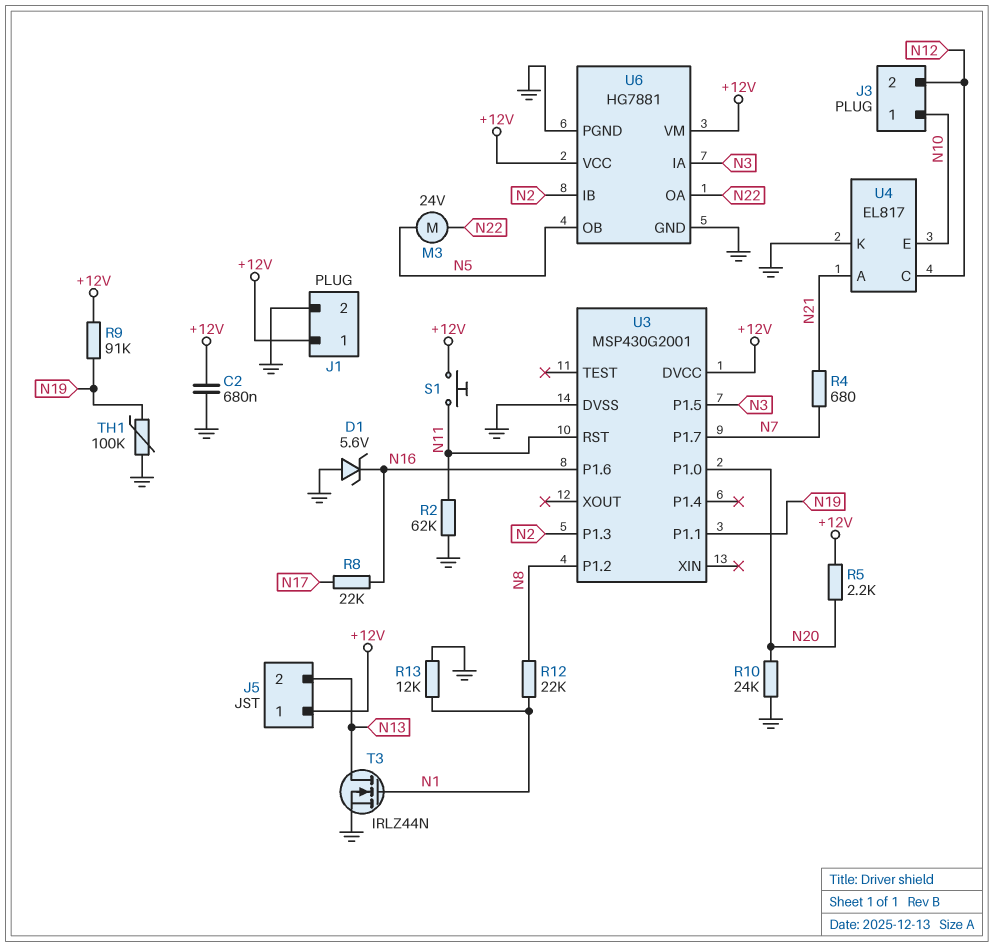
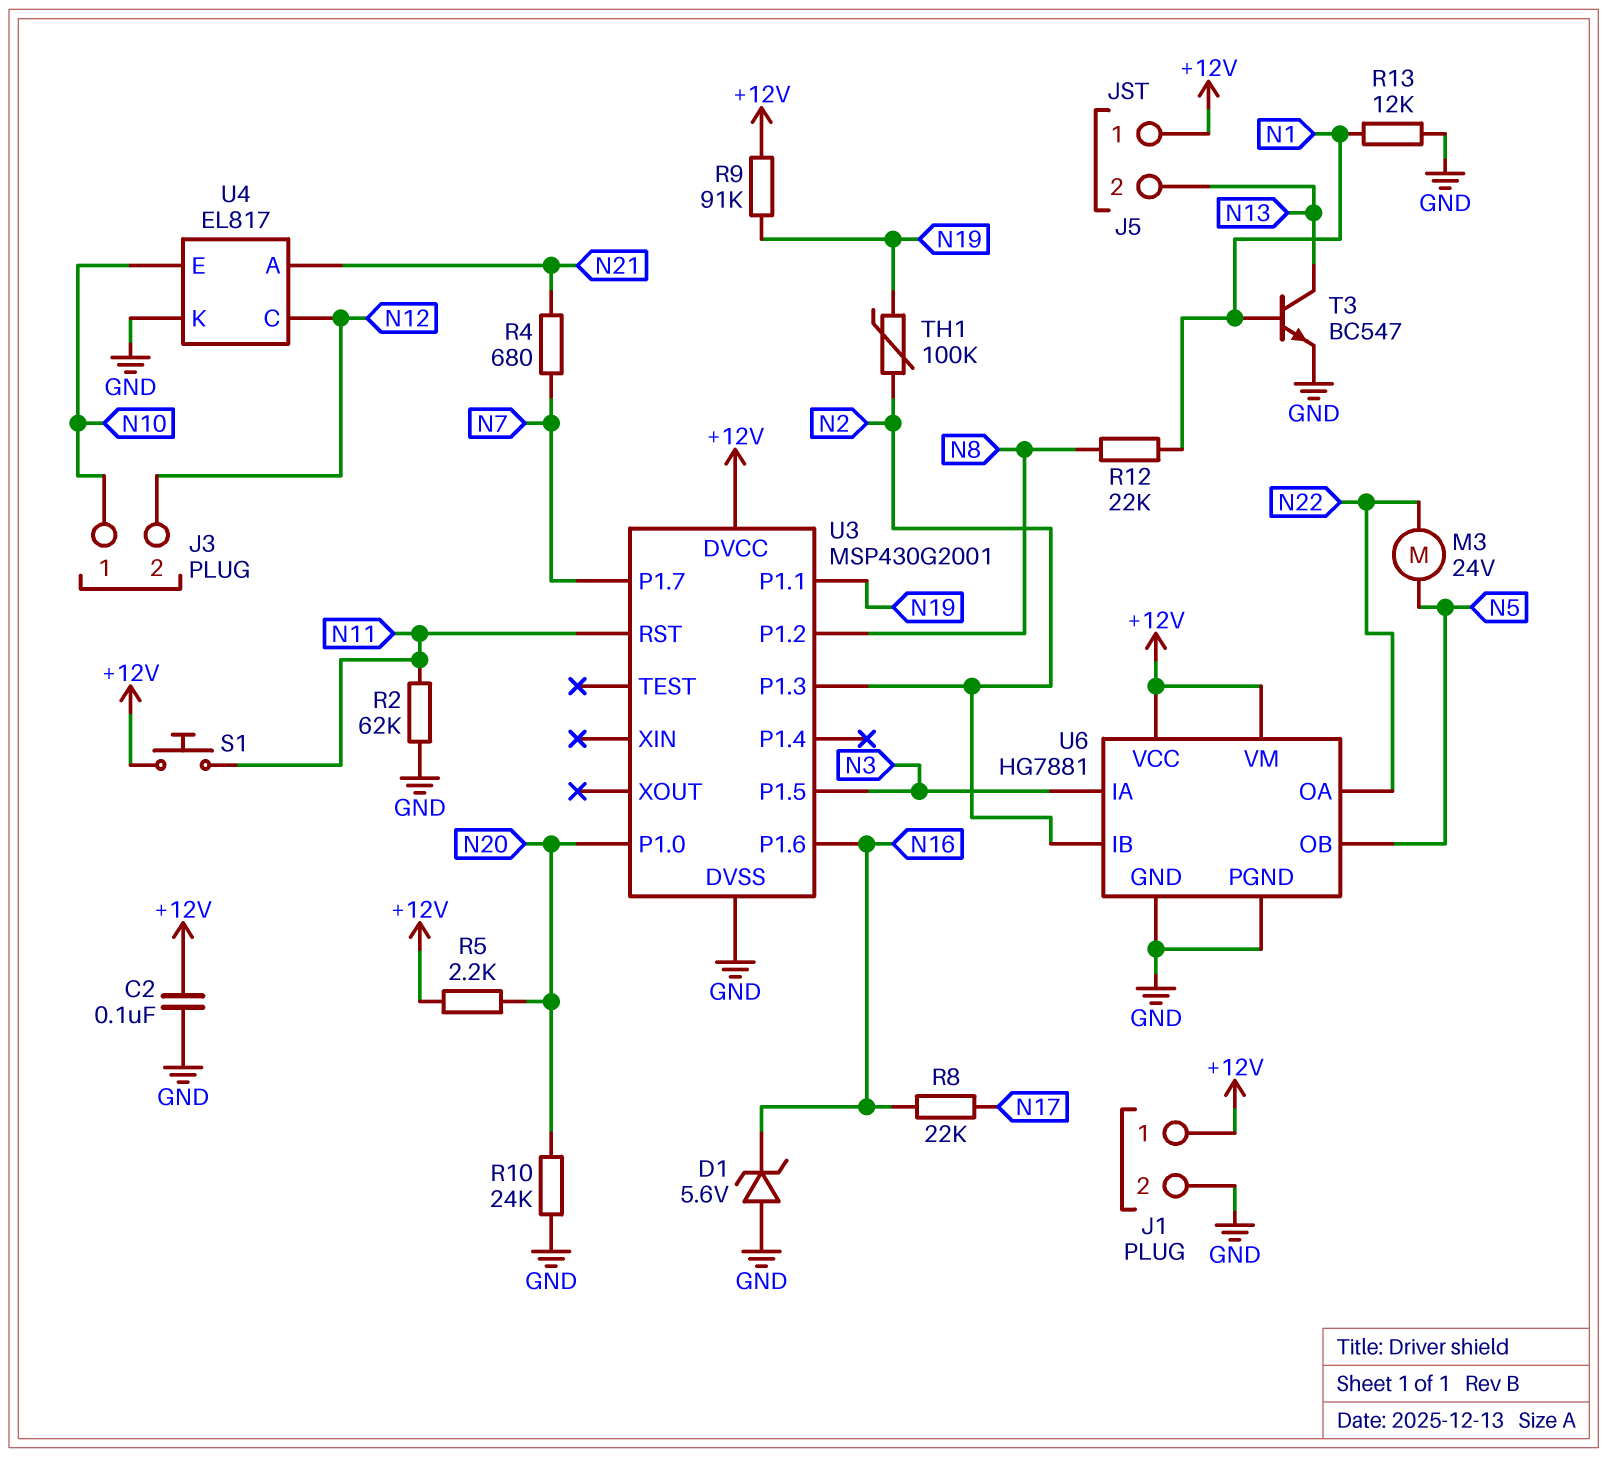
C2: 680nF (+12V, GND) -> 100nF (+12V, GND)
T3: NMOS IRLZ44N (G N1, D N13, S GND) -> NPN BC547 (B N1, C N13, E GND)
TH1: 100k (GND, N19) -> 100k (N2, N19)

